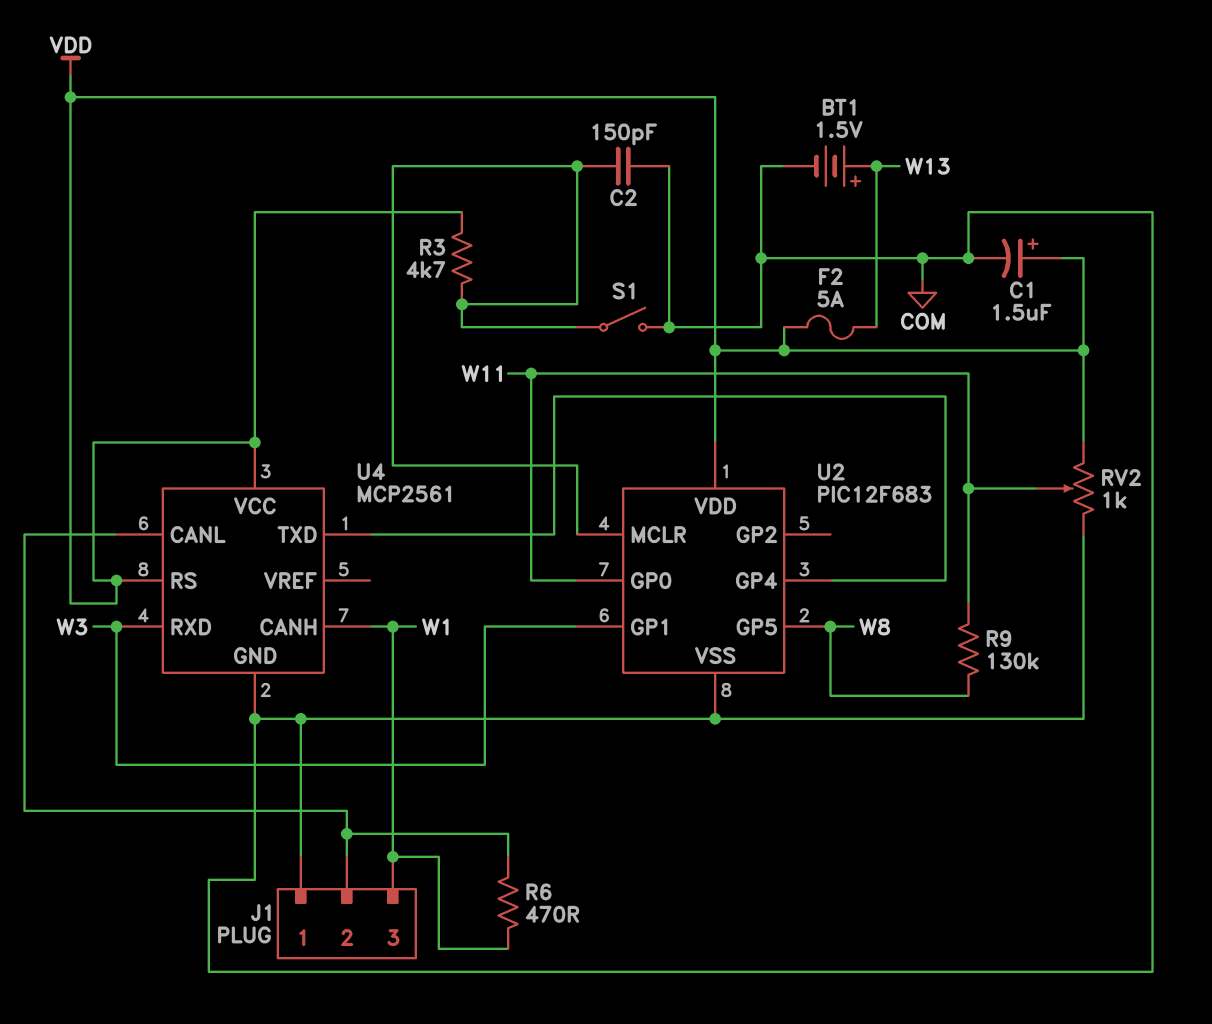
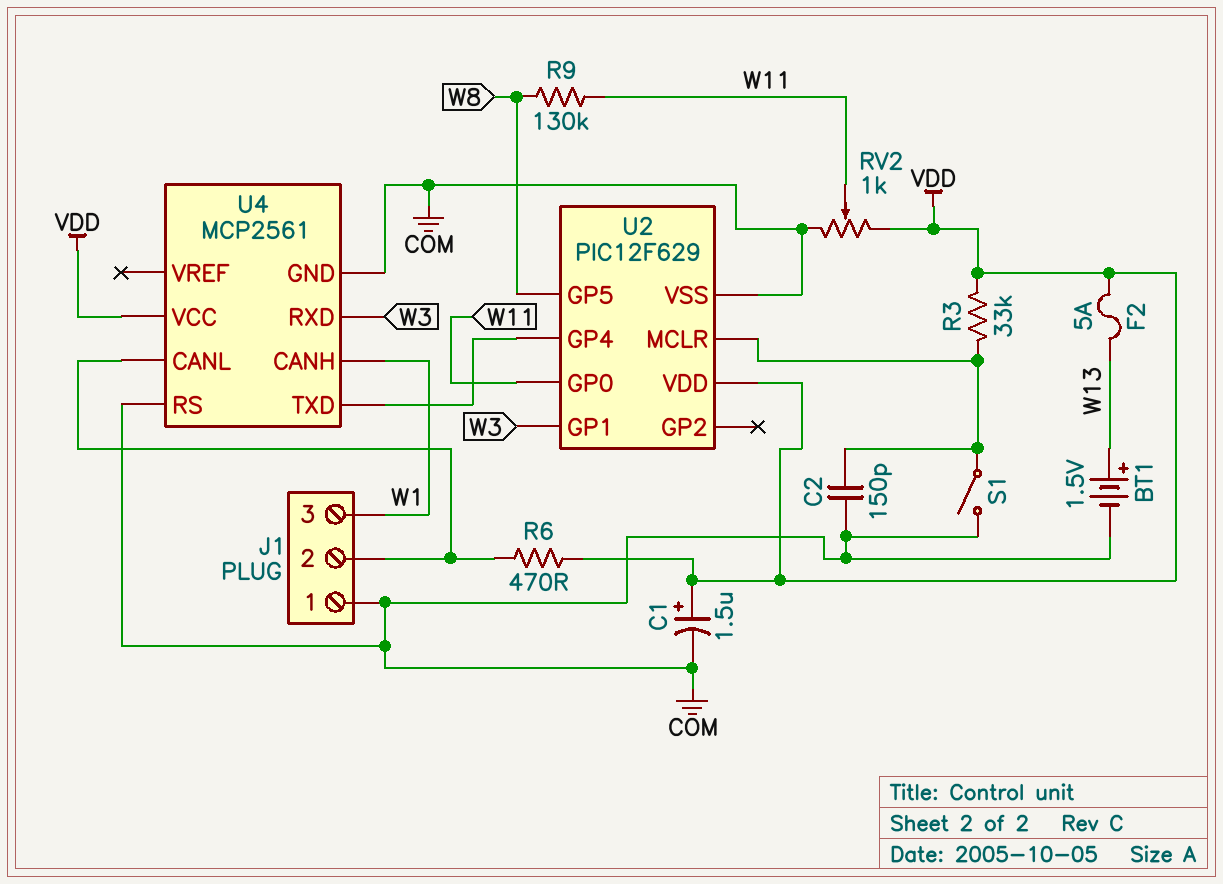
R3: 4.7k (U2/MCLR, VDD) -> 33k (U2/MCLR, VDD)
R6: 470 (J1/2, W1) -> 470 (J1/2, VDD)
U2: PIC12F683 -> PIC12F629
U4 pin RS: VDD -> COM

